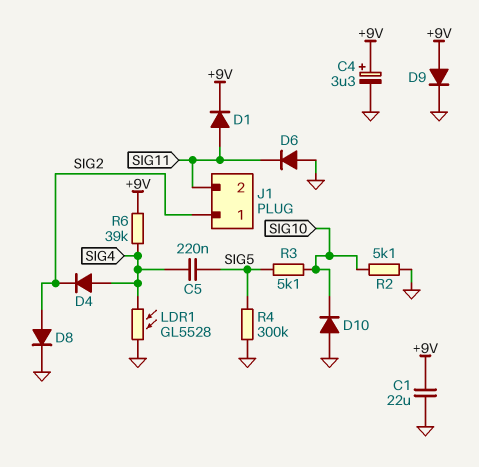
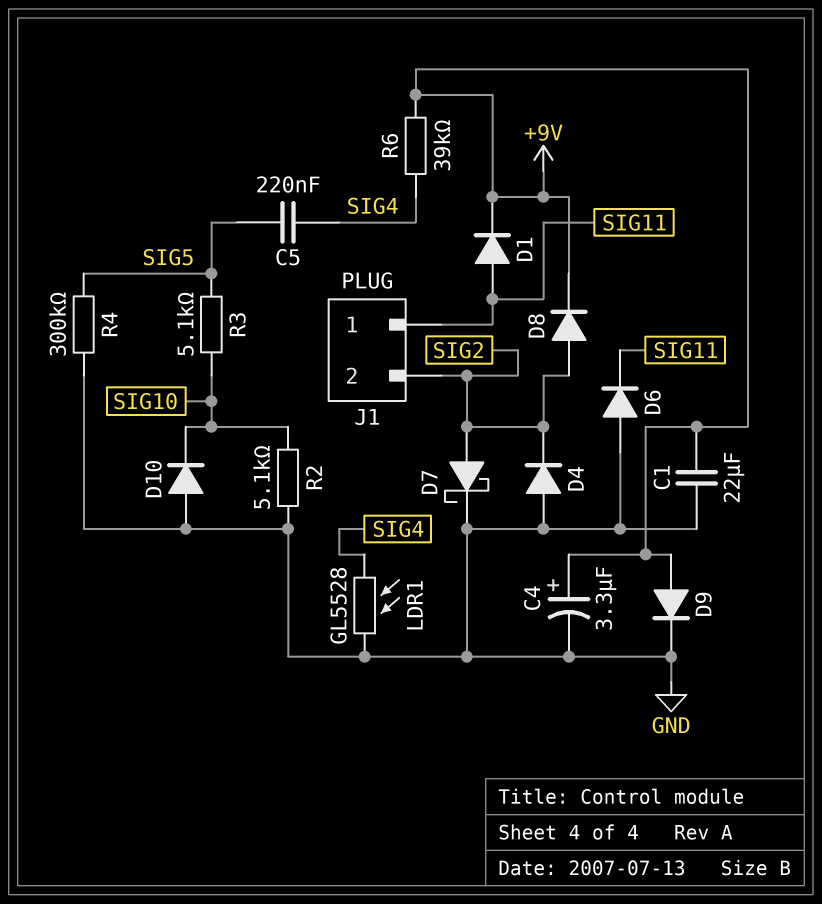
D4: diode (A SIG4, K SIG2) -> diode (A GND, K SIG2)
D7: none -> schottky (A SIG2, K GND)
D8: diode (A SIG2, K GND) -> diode (A SIG2, K +9V)
J1 pin 1: SIG2 -> SIG11
J1 pin 2: SIG11 -> SIG2

